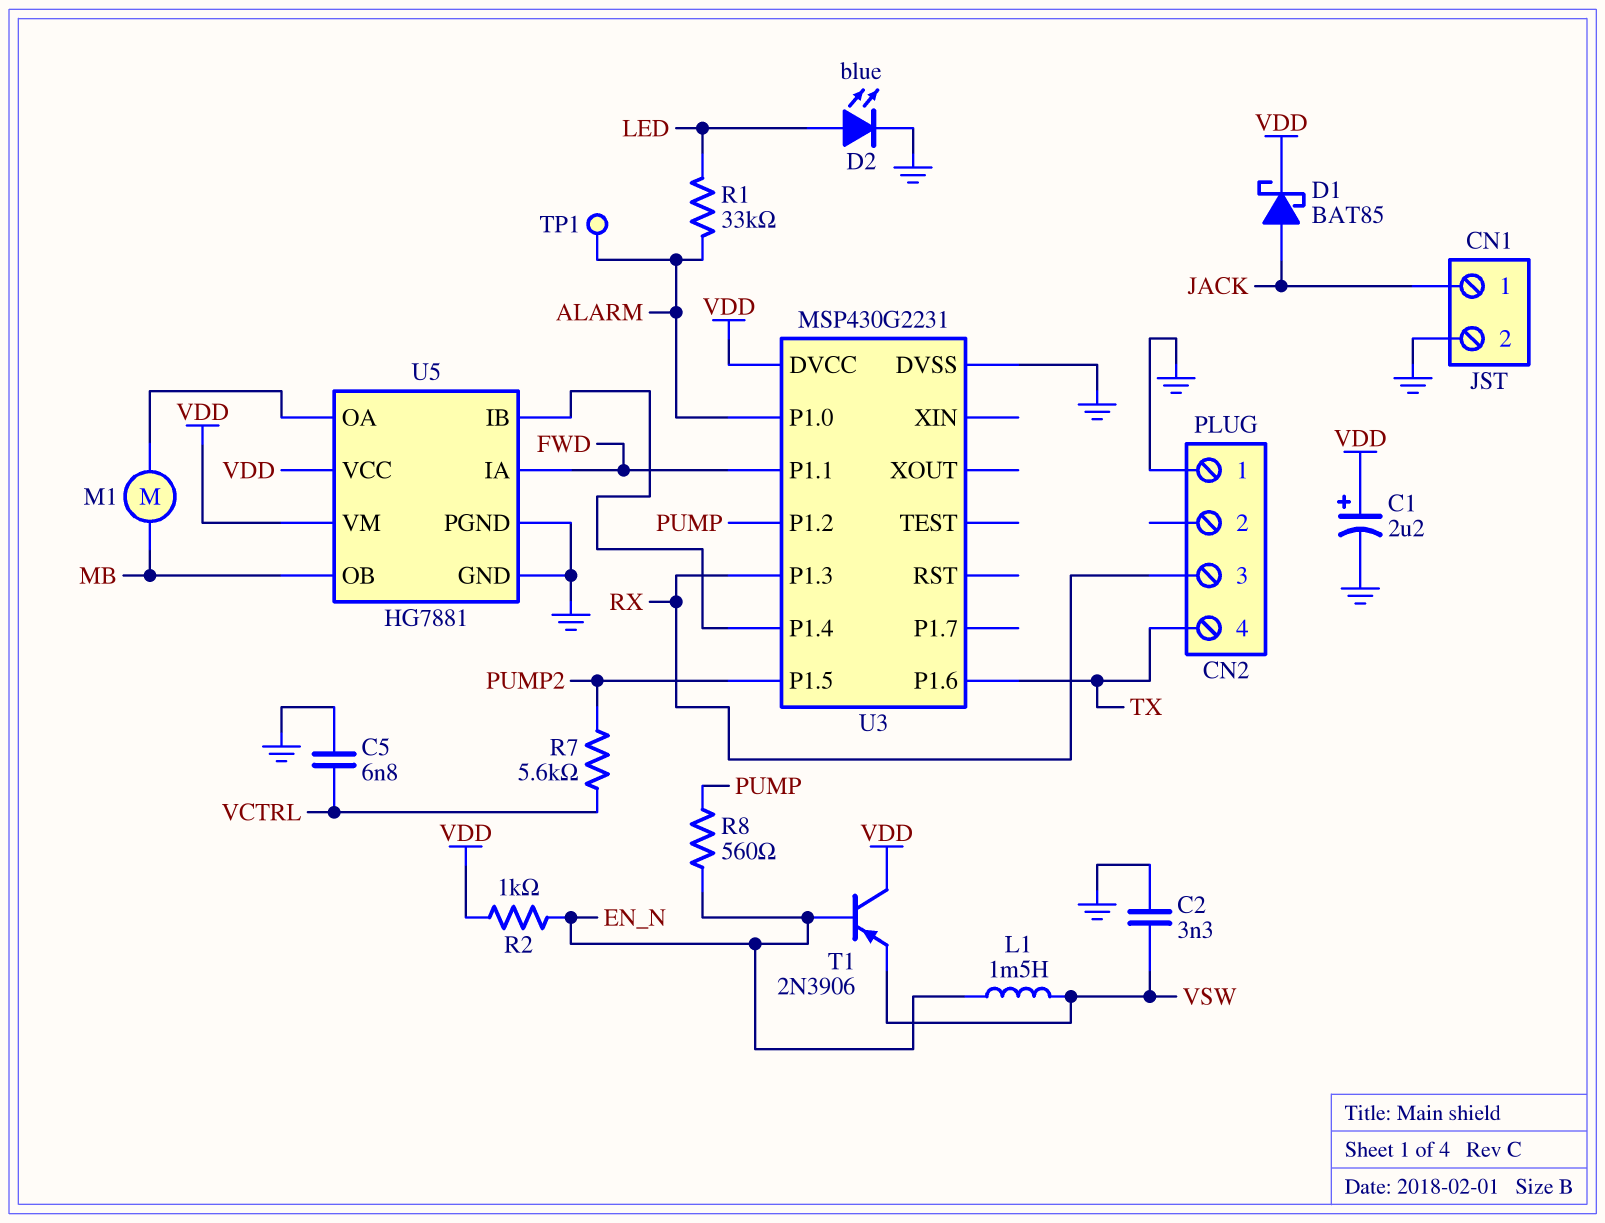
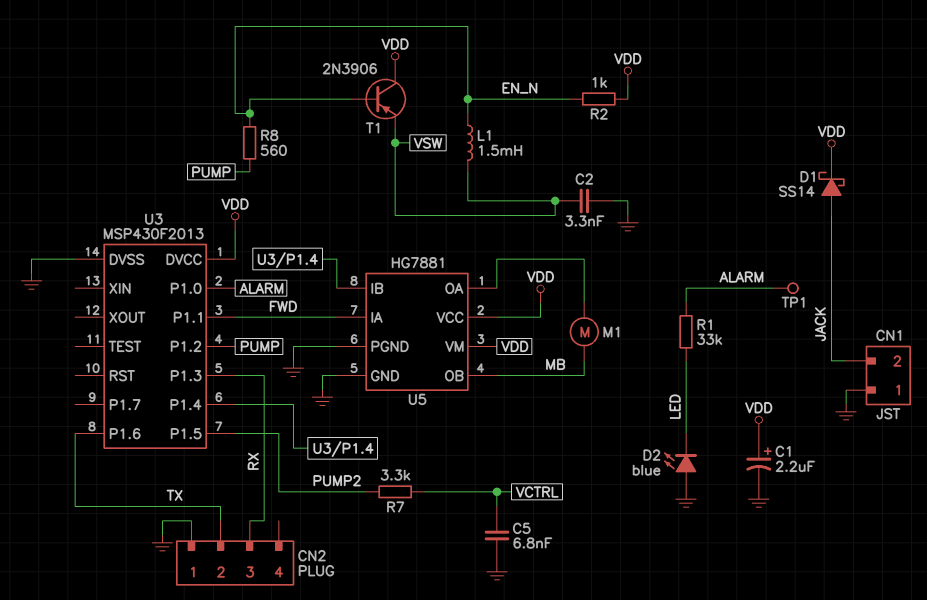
CN1 pin 1: JACK -> GND
CN1 pin 2: GND -> JACK
CN2 pin 2: none -> TX
CN2 pin 4: TX -> none
D1: schottky BAT85 (A JACK, K VDD) -> schottky SS14 (A JACK, K VDD)
D2: LED blue (A LED, K GND) -> LED blue (A GND, K LED)
R7: 5.6k (PUMP2, VCTRL) -> 3.3k (PUMP2, VCTRL)
U3: MSP430G2231 -> MSP430F2013

